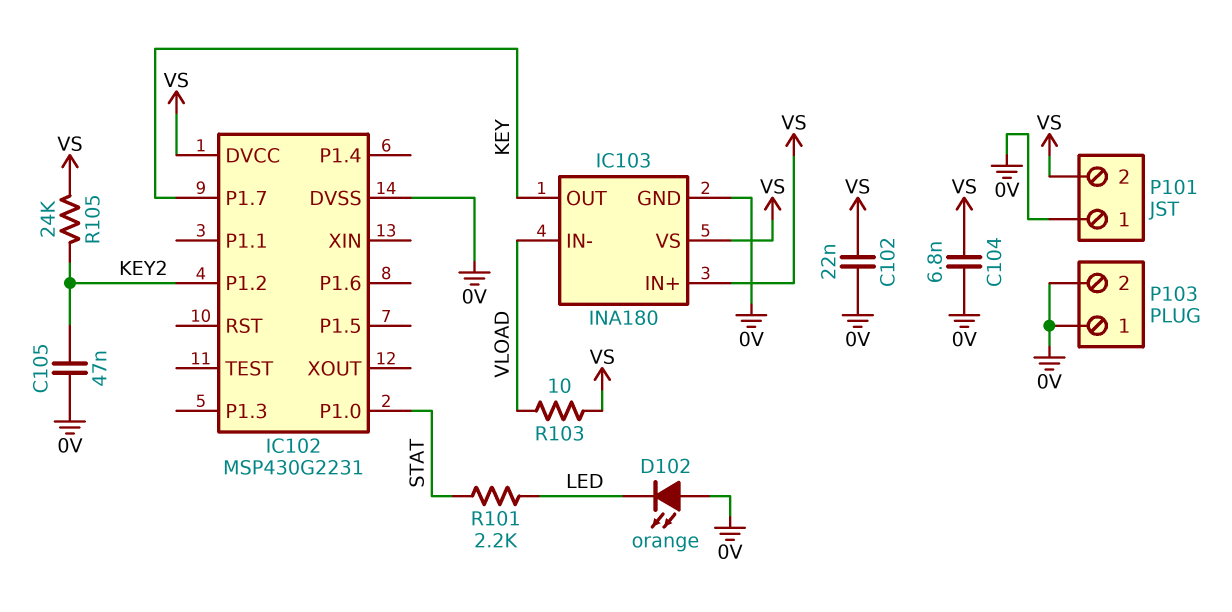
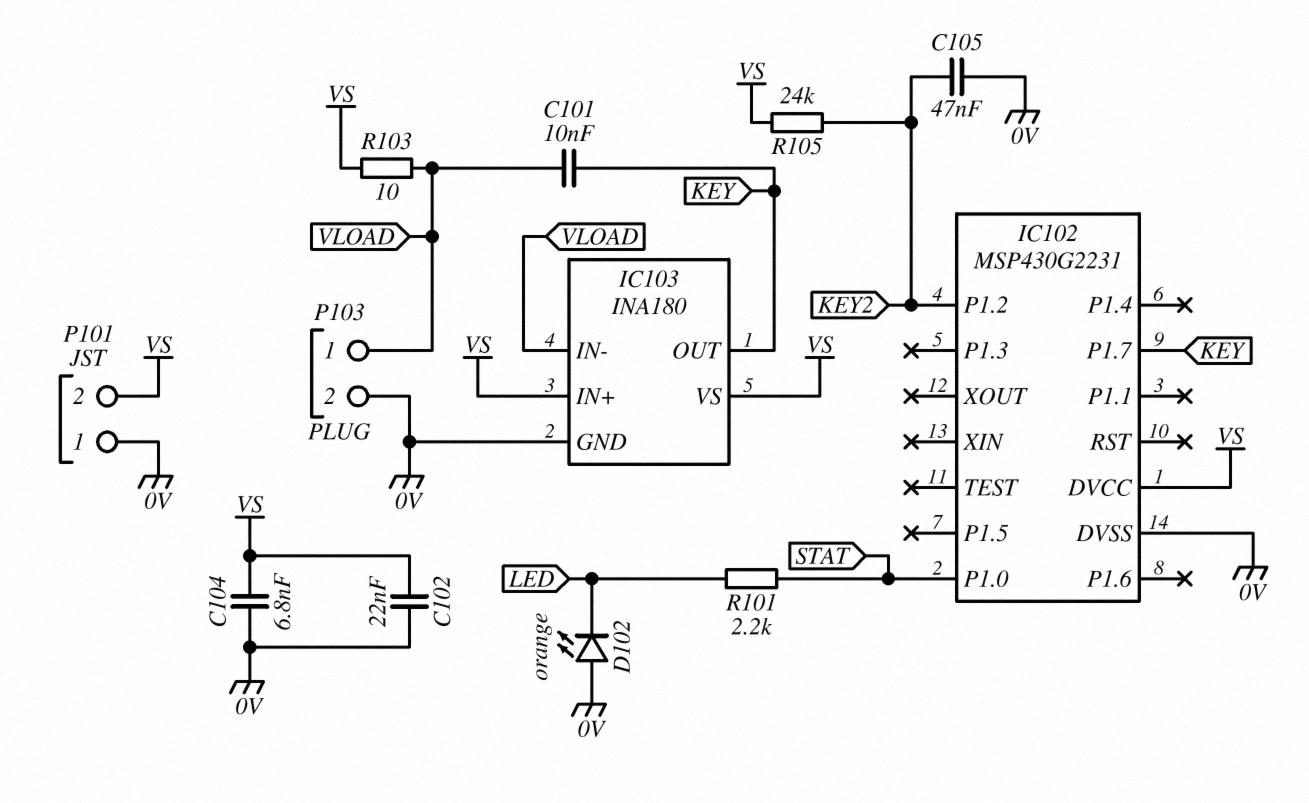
C101: none -> 10nF (KEY, VLOAD)
P103 pin 1: 0V -> VLOAD

